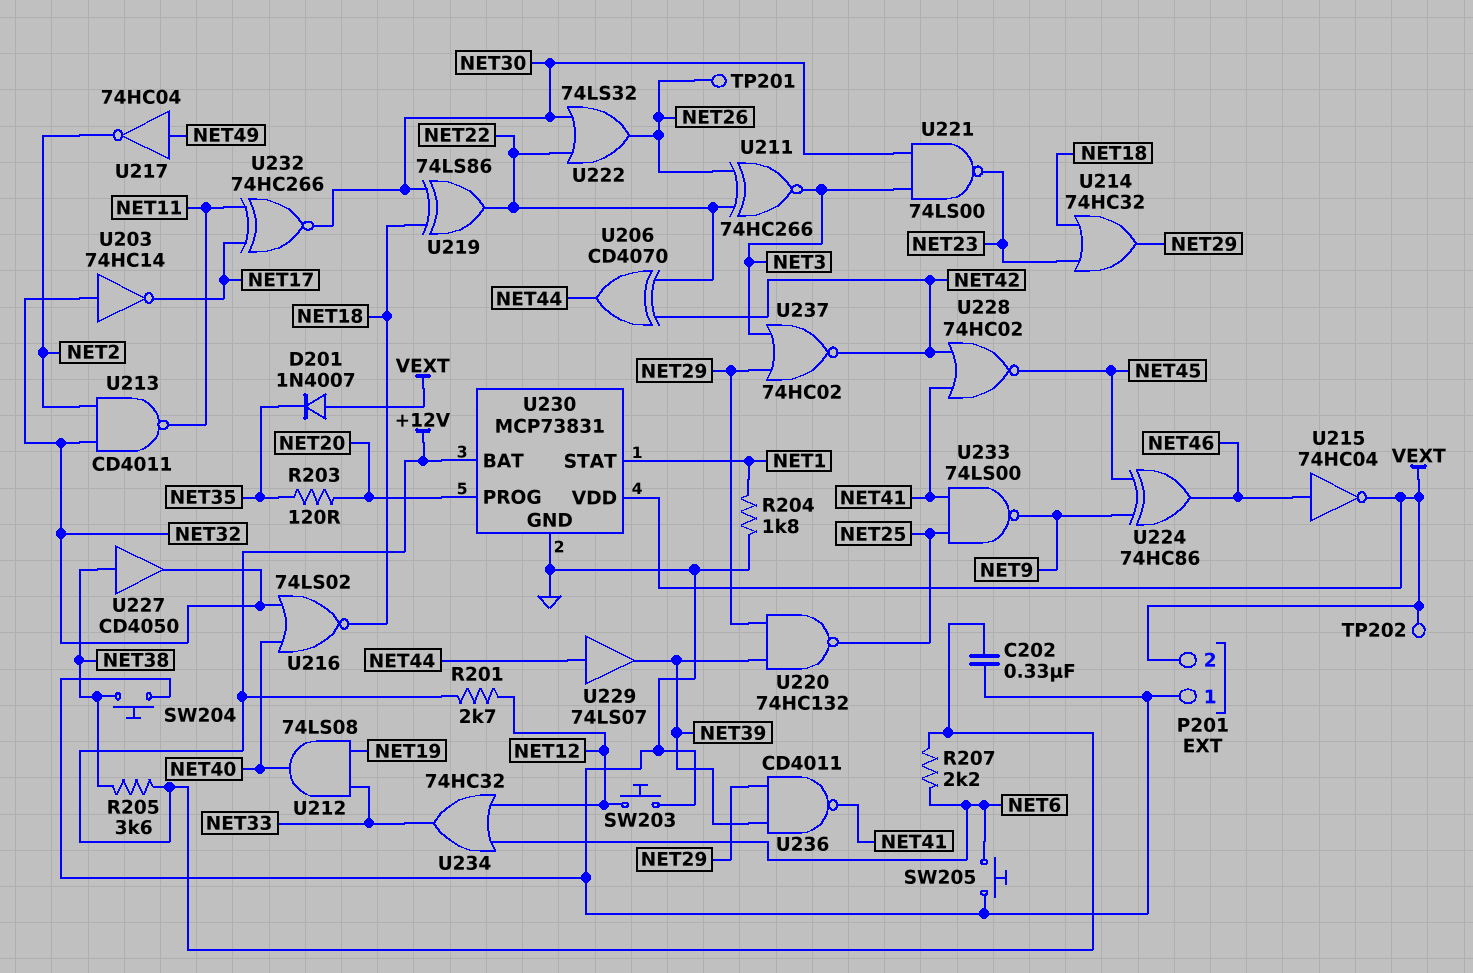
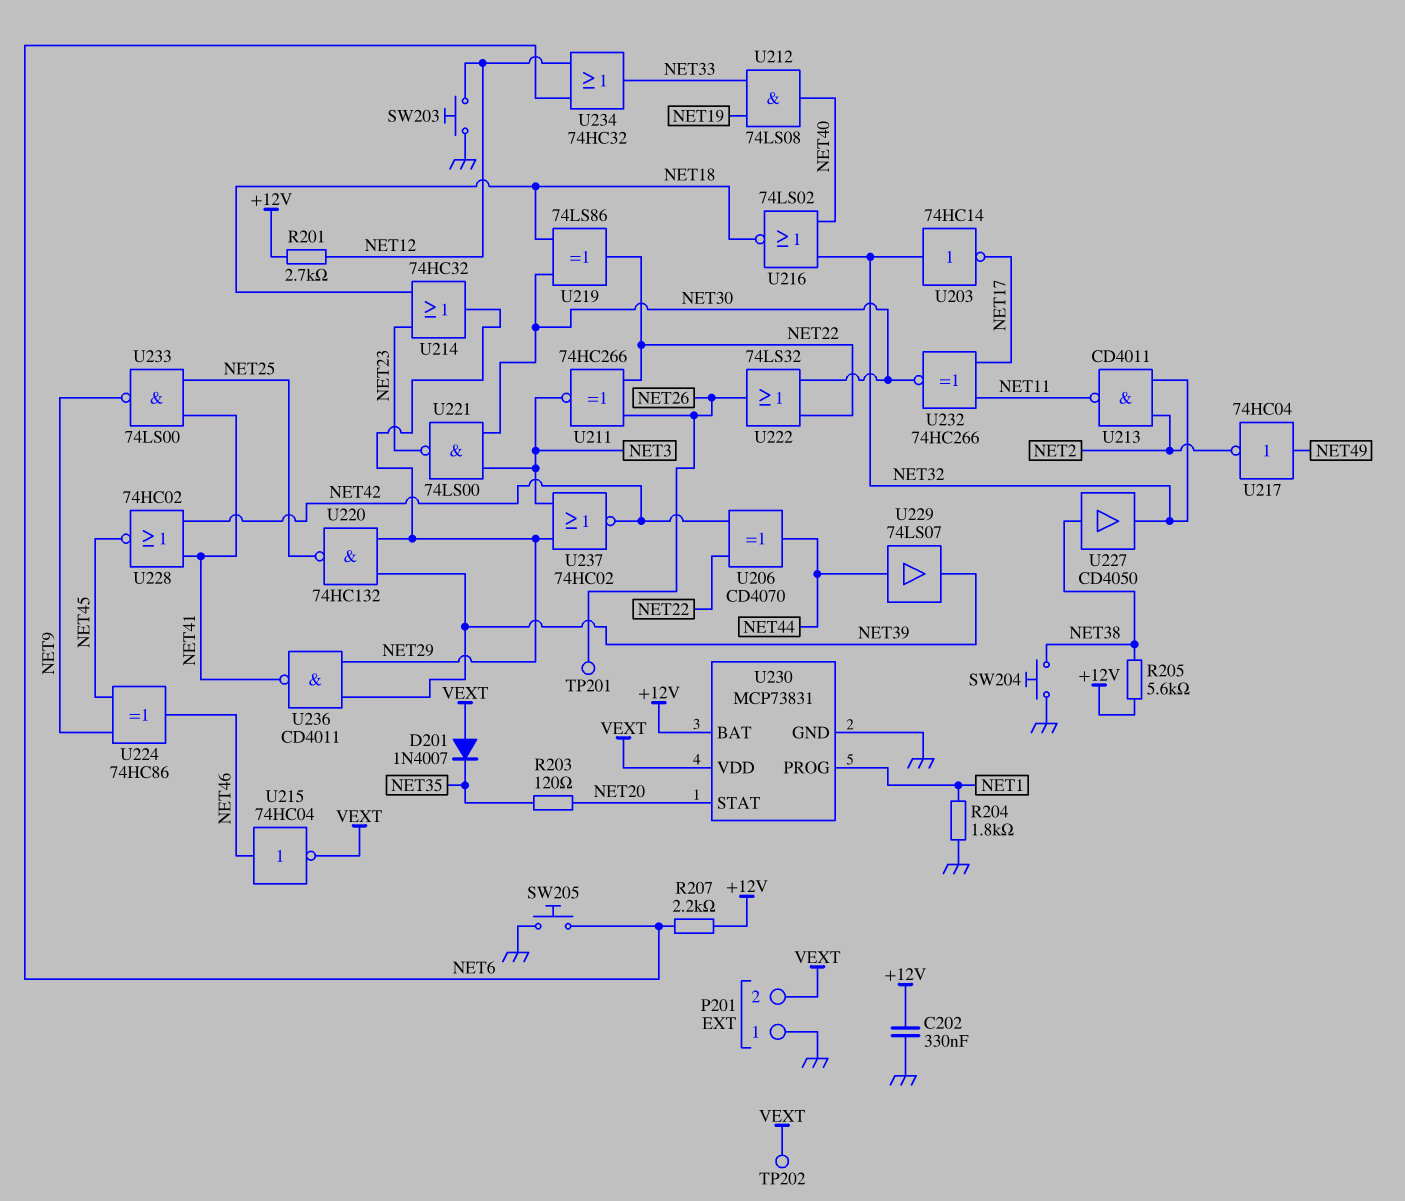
R205: 3.6k (+12V, NET38) -> 5.6k (+12V, NET38)
U230 pin PROG: NET20 -> NET1
U230 pin STAT: NET1 -> NET20

